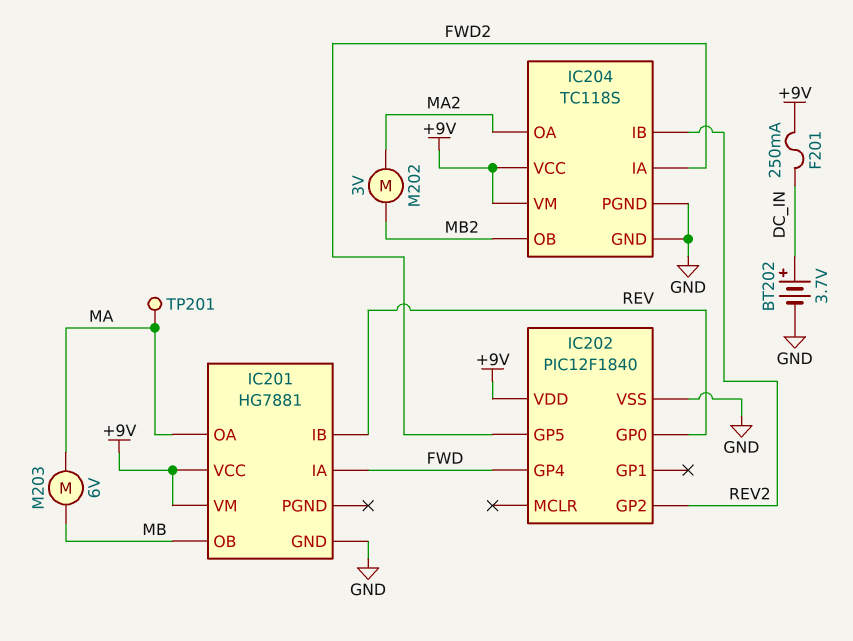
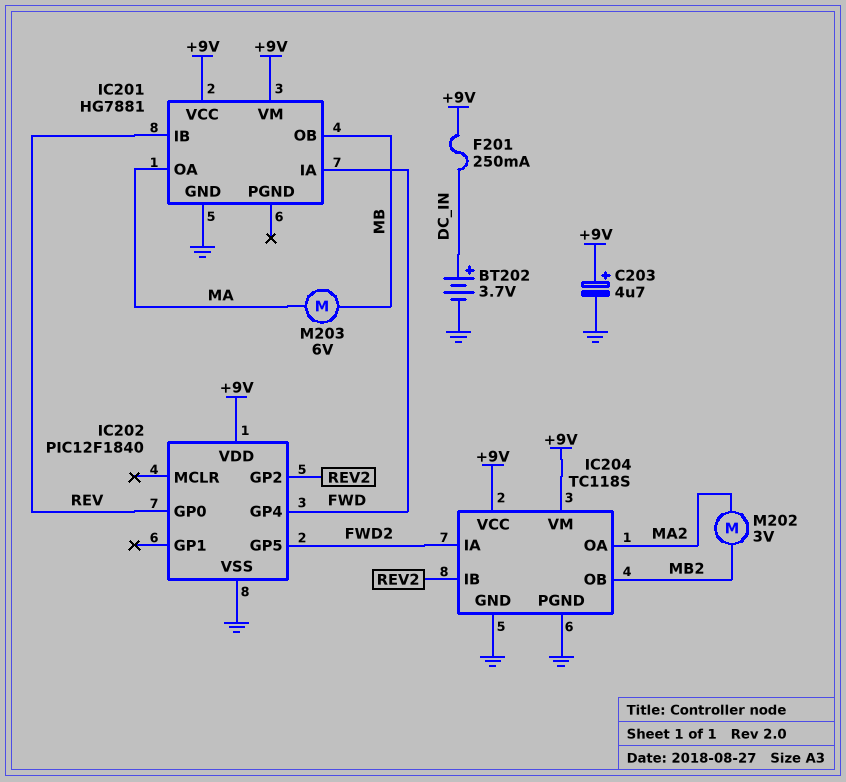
C203: none -> 4.7uF (plus +9V, minus GND)
TP201: test point (MA) -> none

